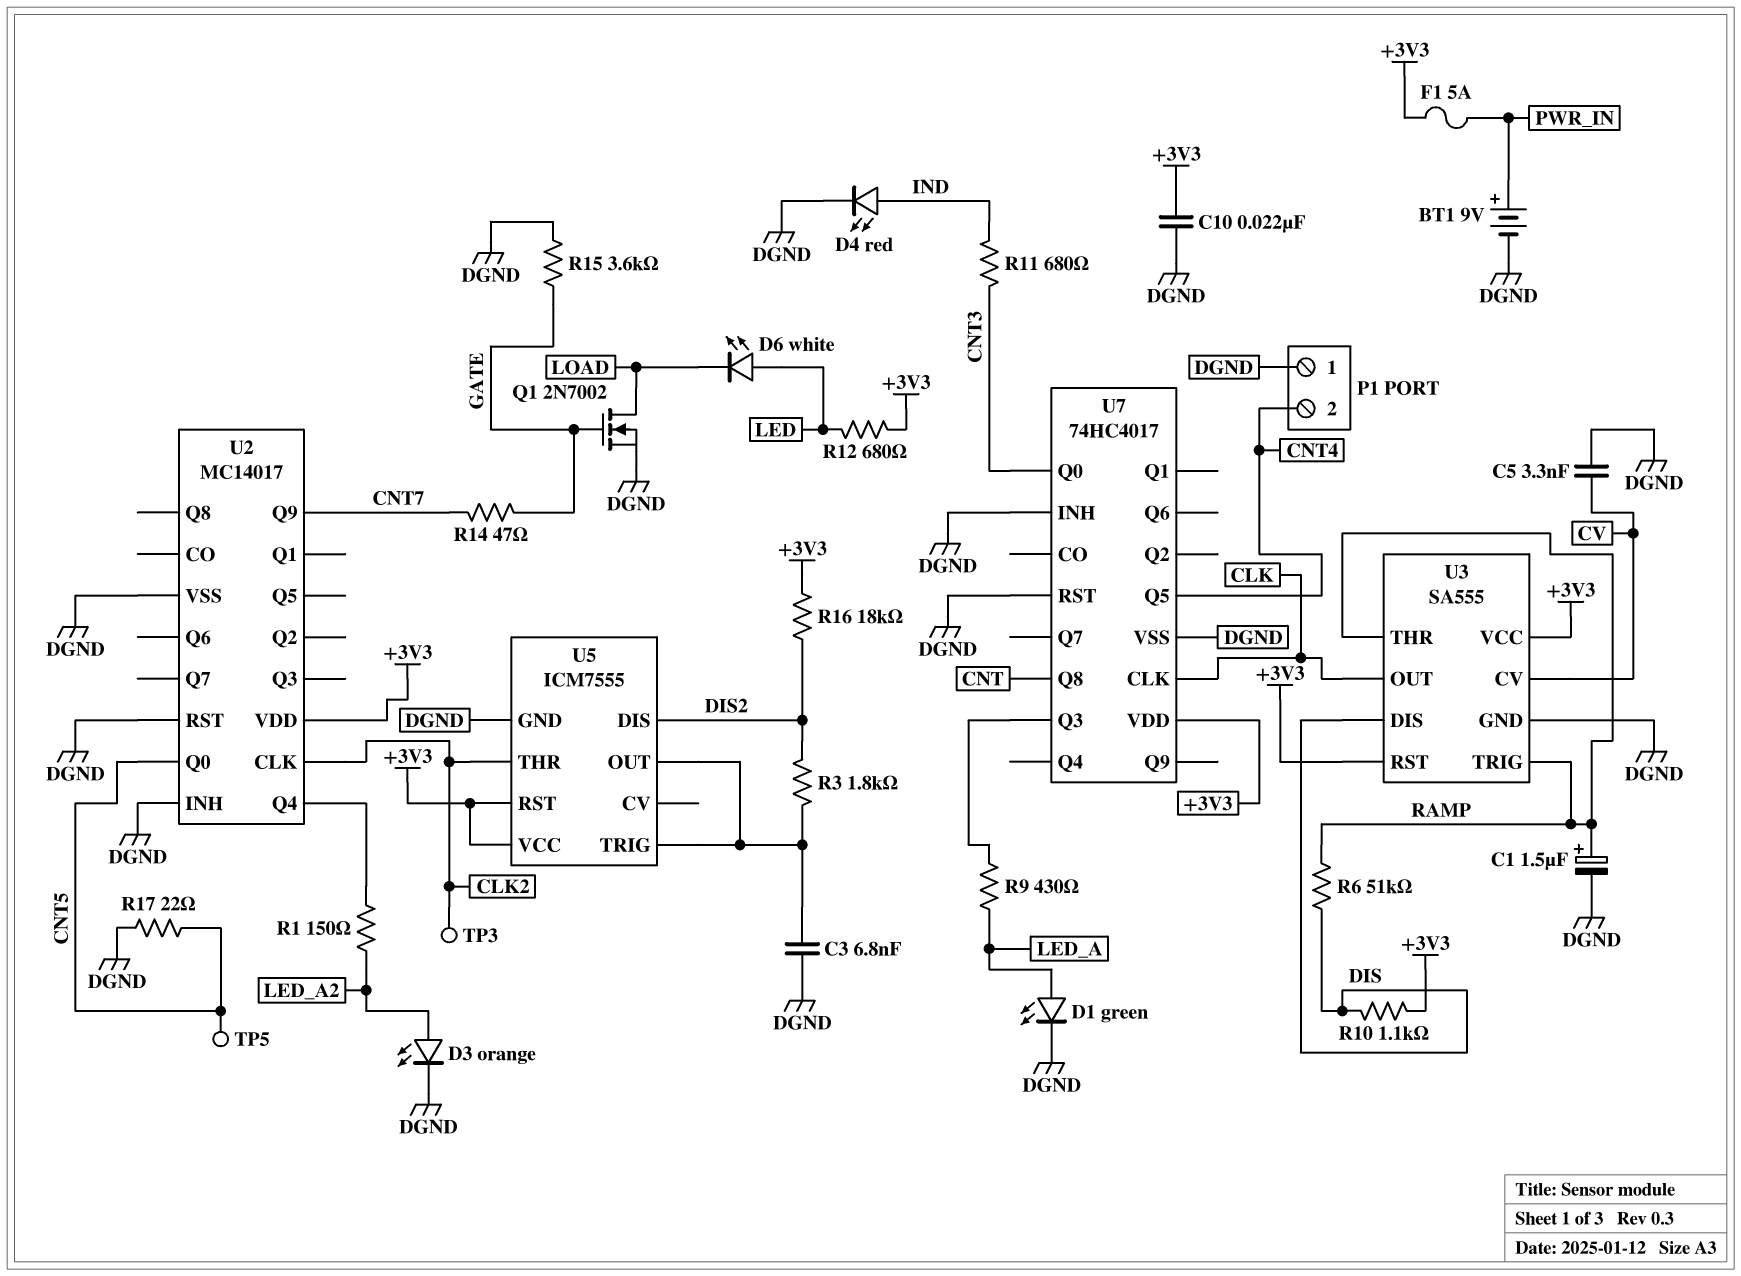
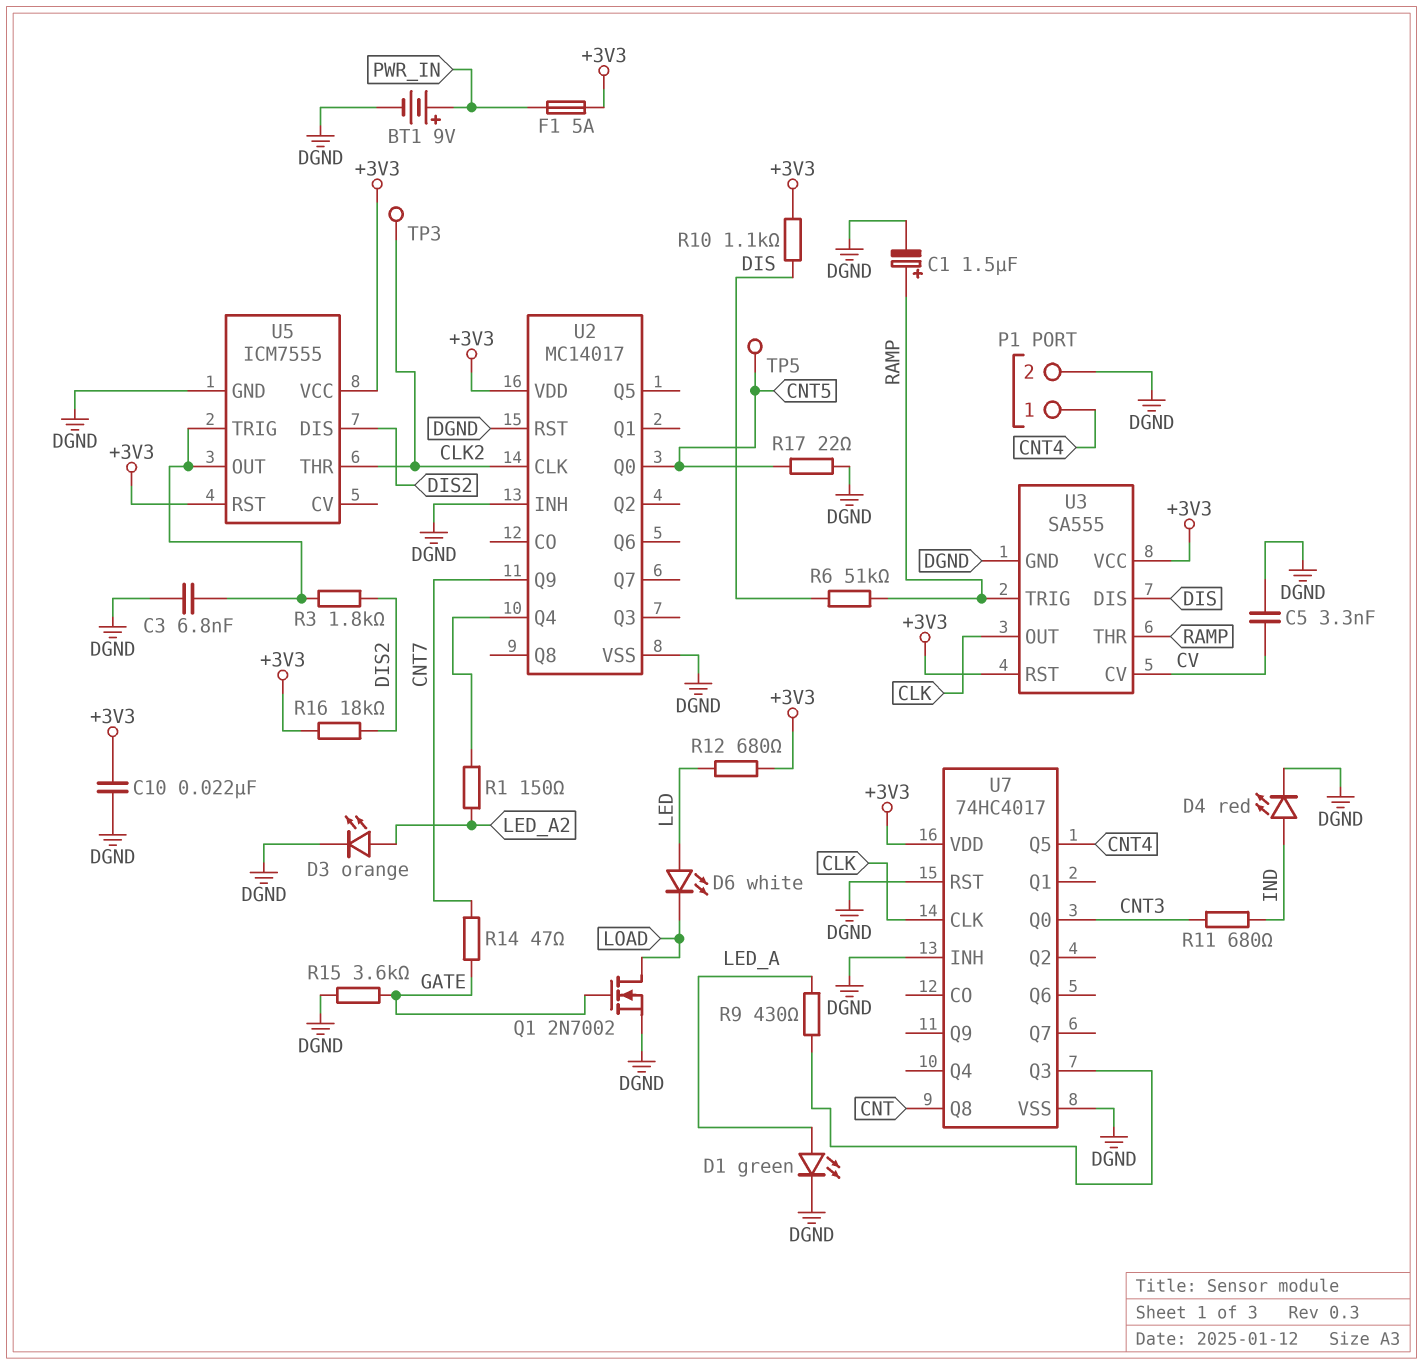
P1 pin 1: DGND -> CNT4
P1 pin 2: CNT4 -> DGND

